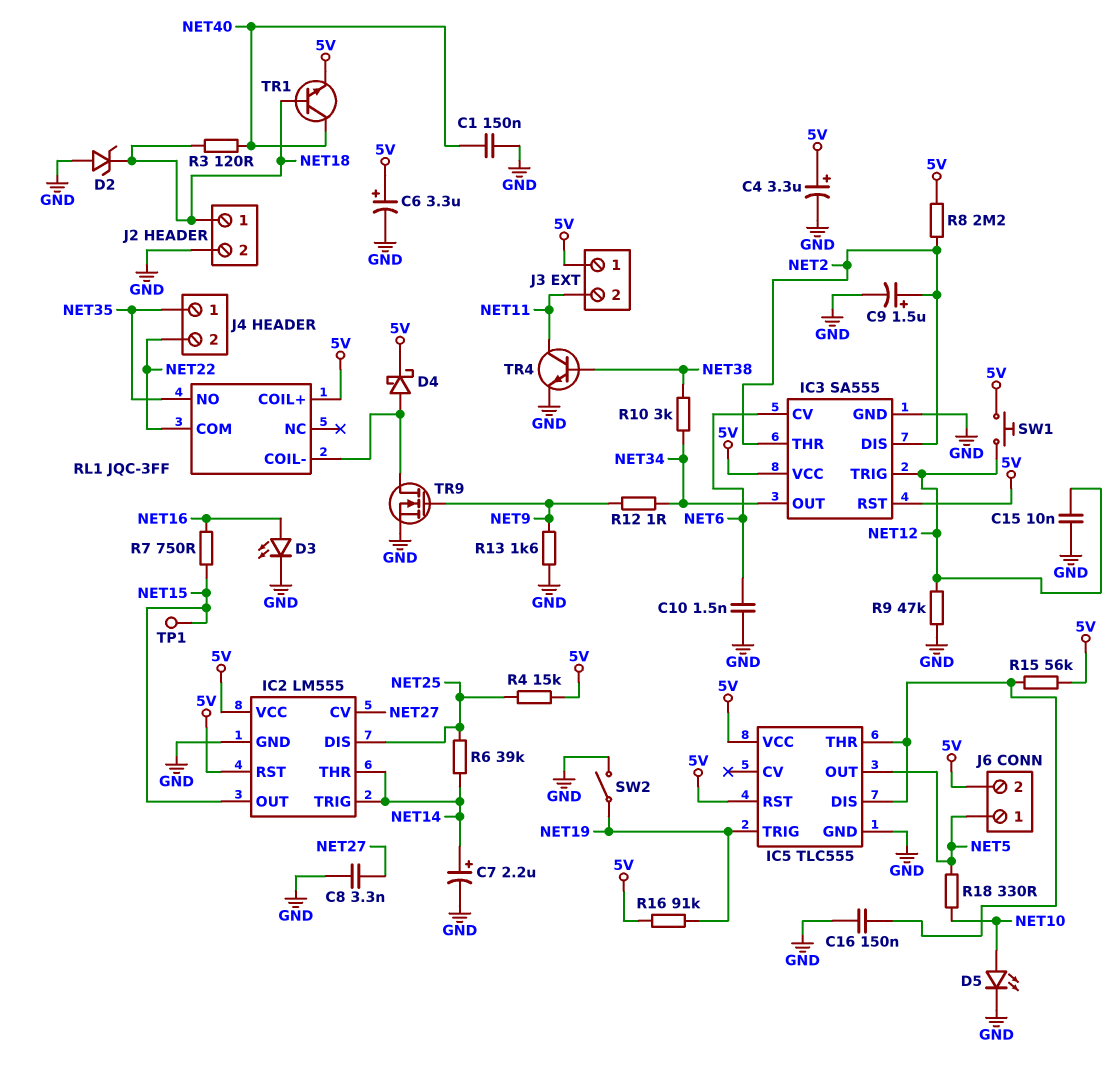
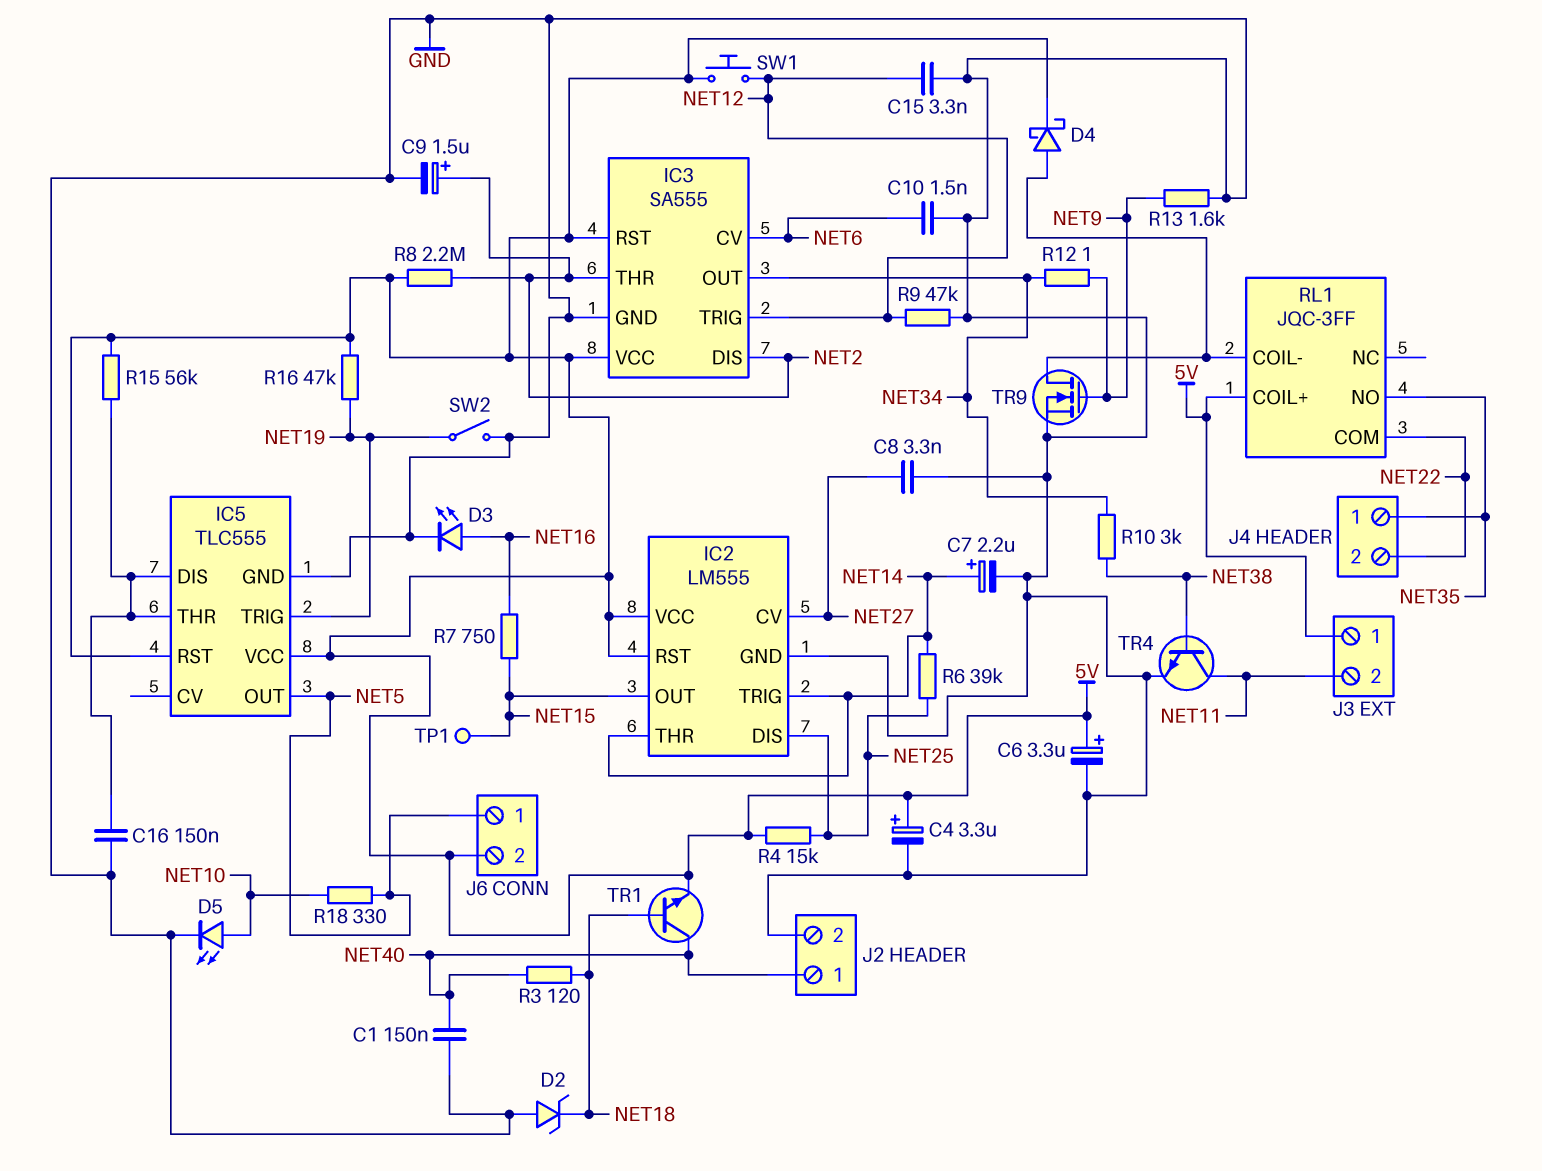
C15: 10nF (GND, NET12) -> 3.3nF (GND, NET12)
J2 pin 1: NET18 -> NET40
R16: 91k (5V, NET19) -> 47k (5V, NET19)

